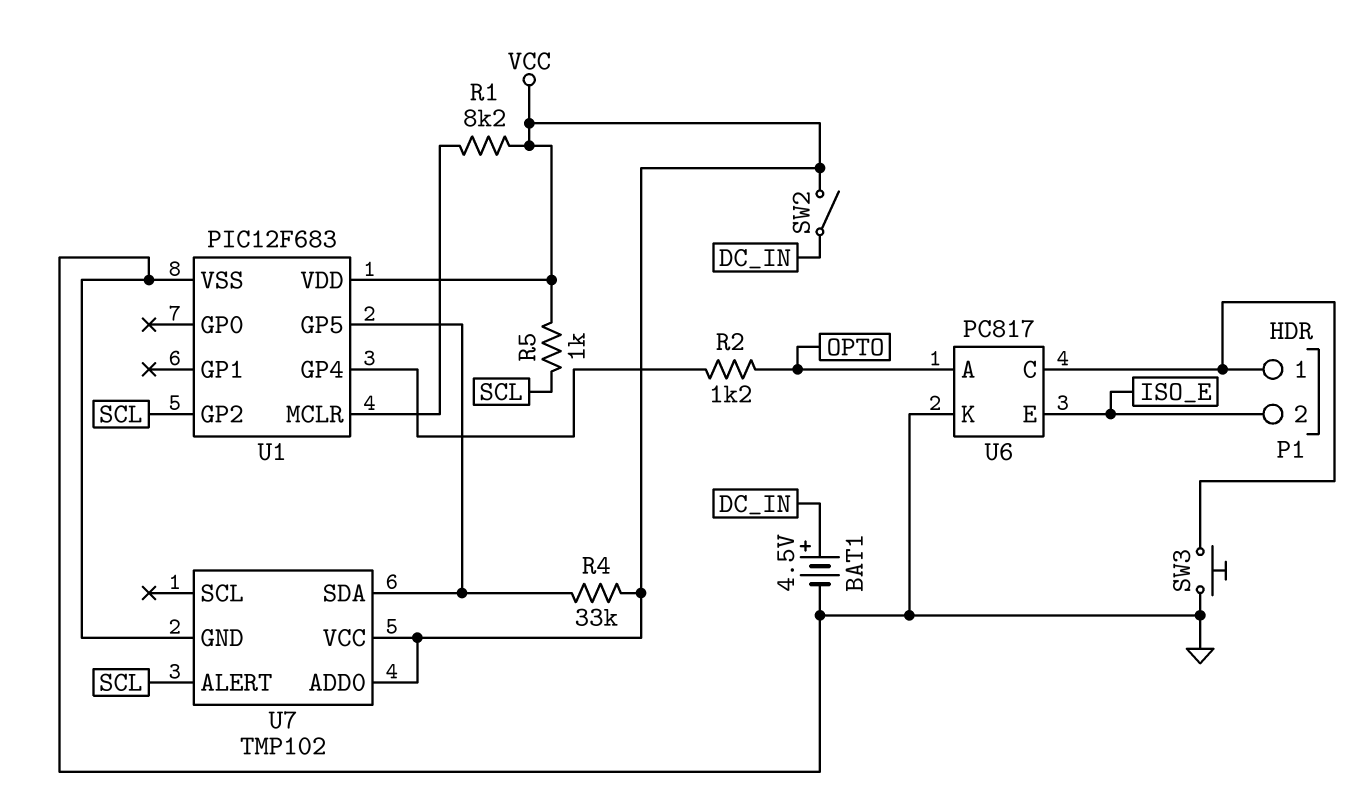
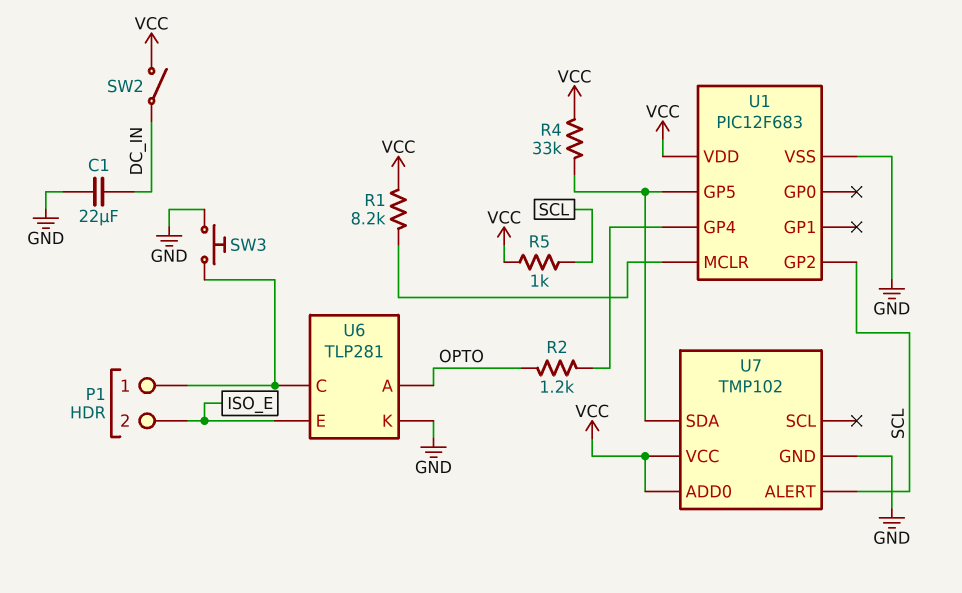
BAT1: 4.5V (plus DC_IN, minus GND) -> none
C1: none -> 22uF (DC_IN, GND)
U6: PC817 -> TLP281

